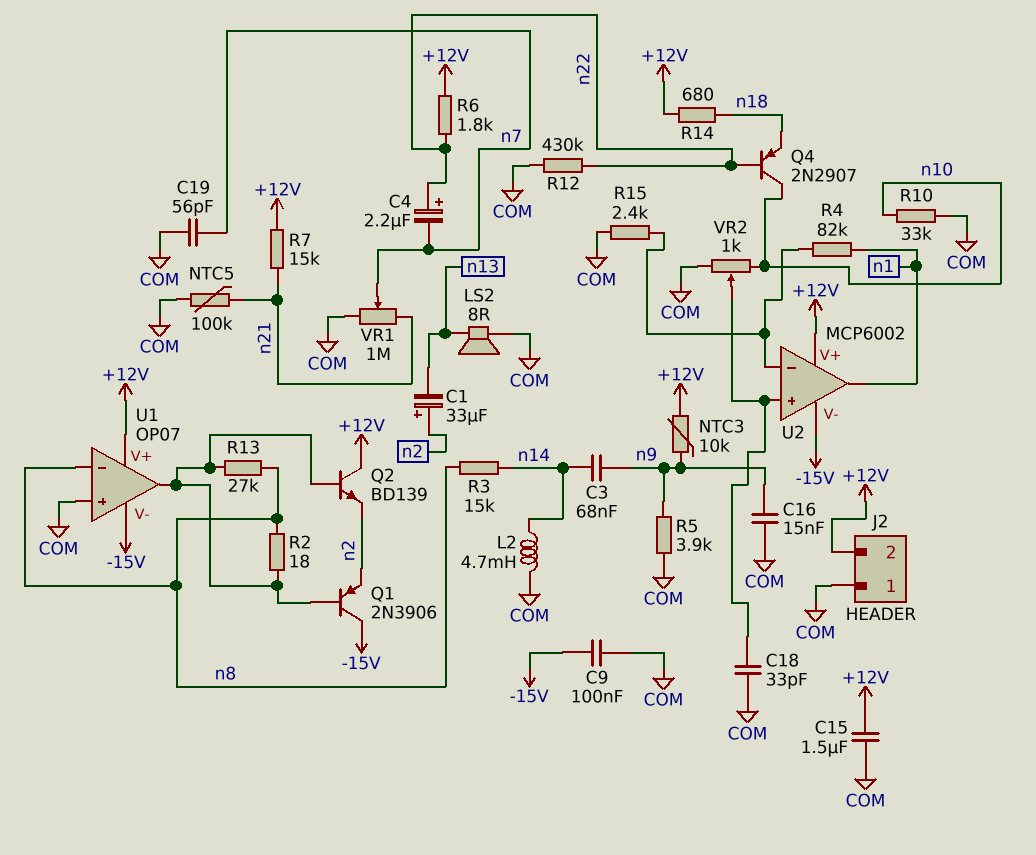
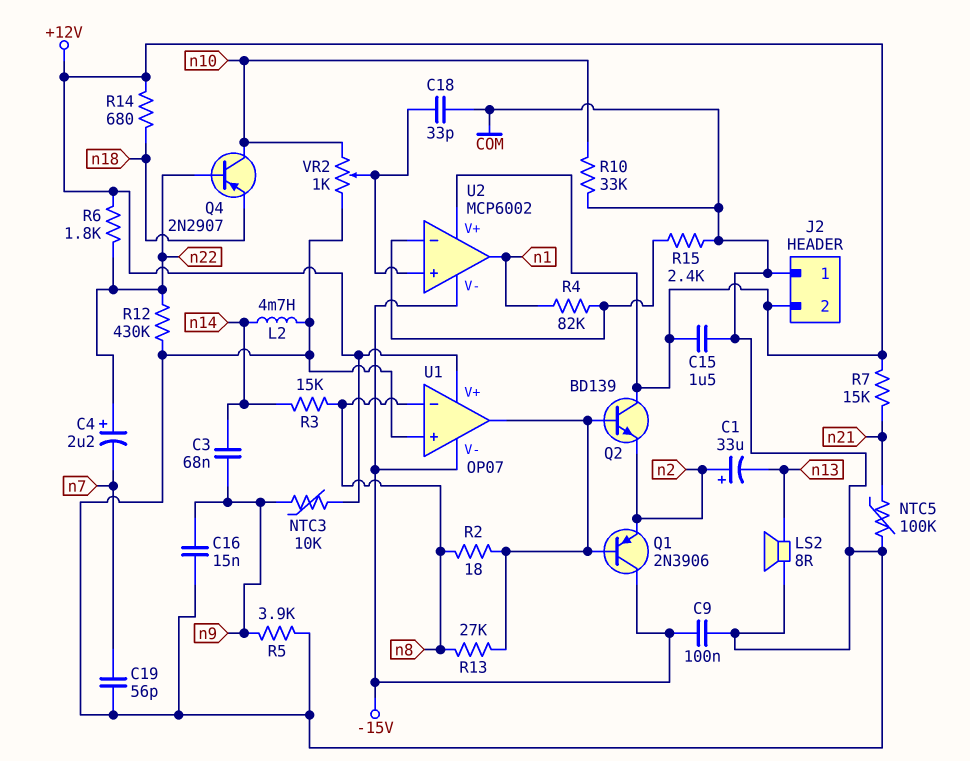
VR1: 1M (COM, n21, wiper n7) -> none

